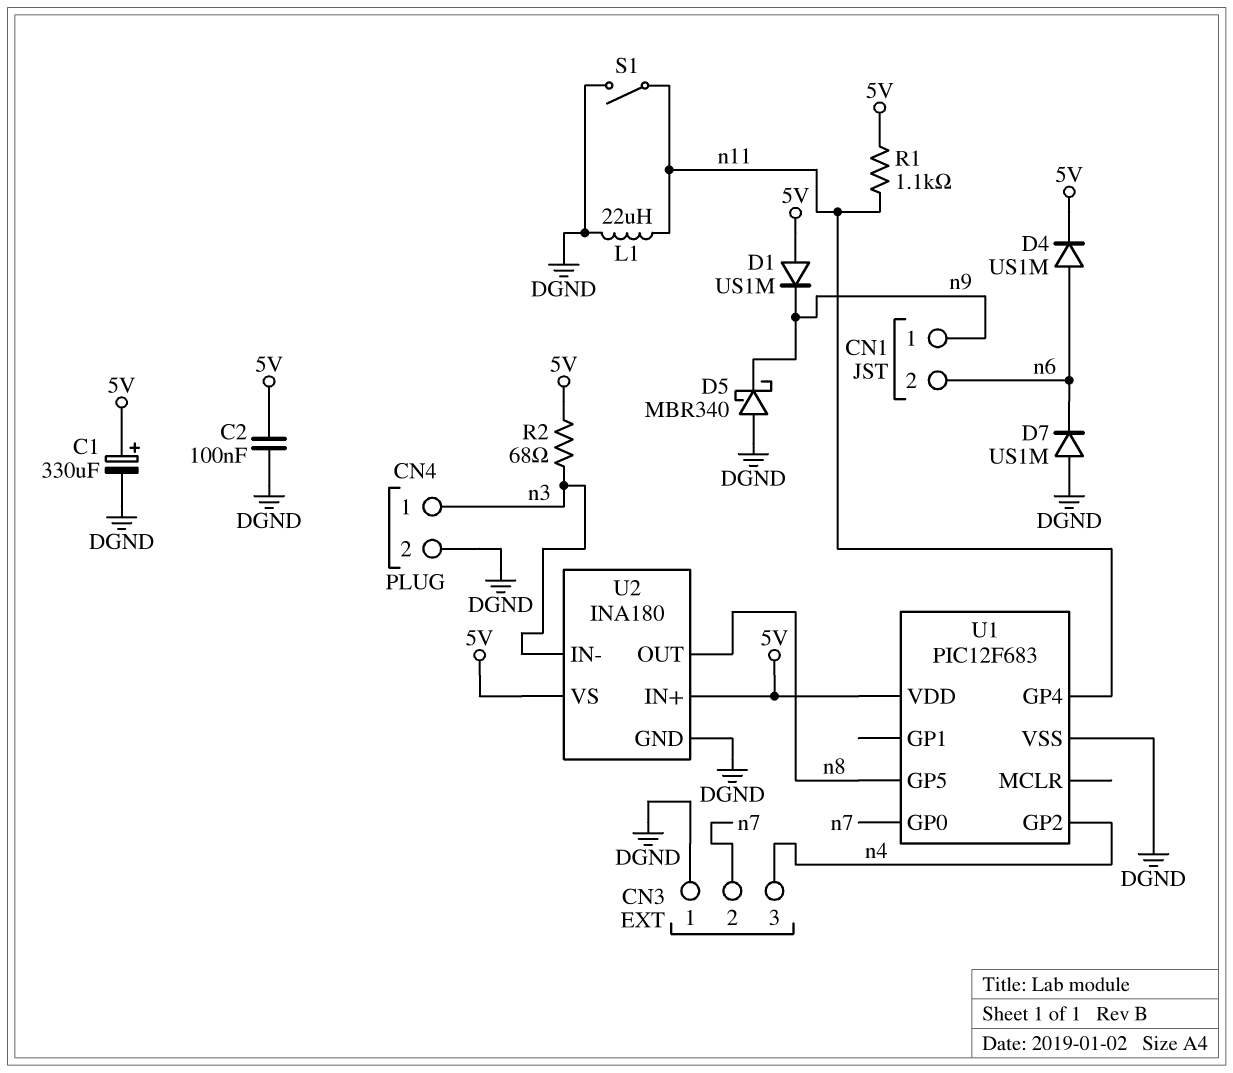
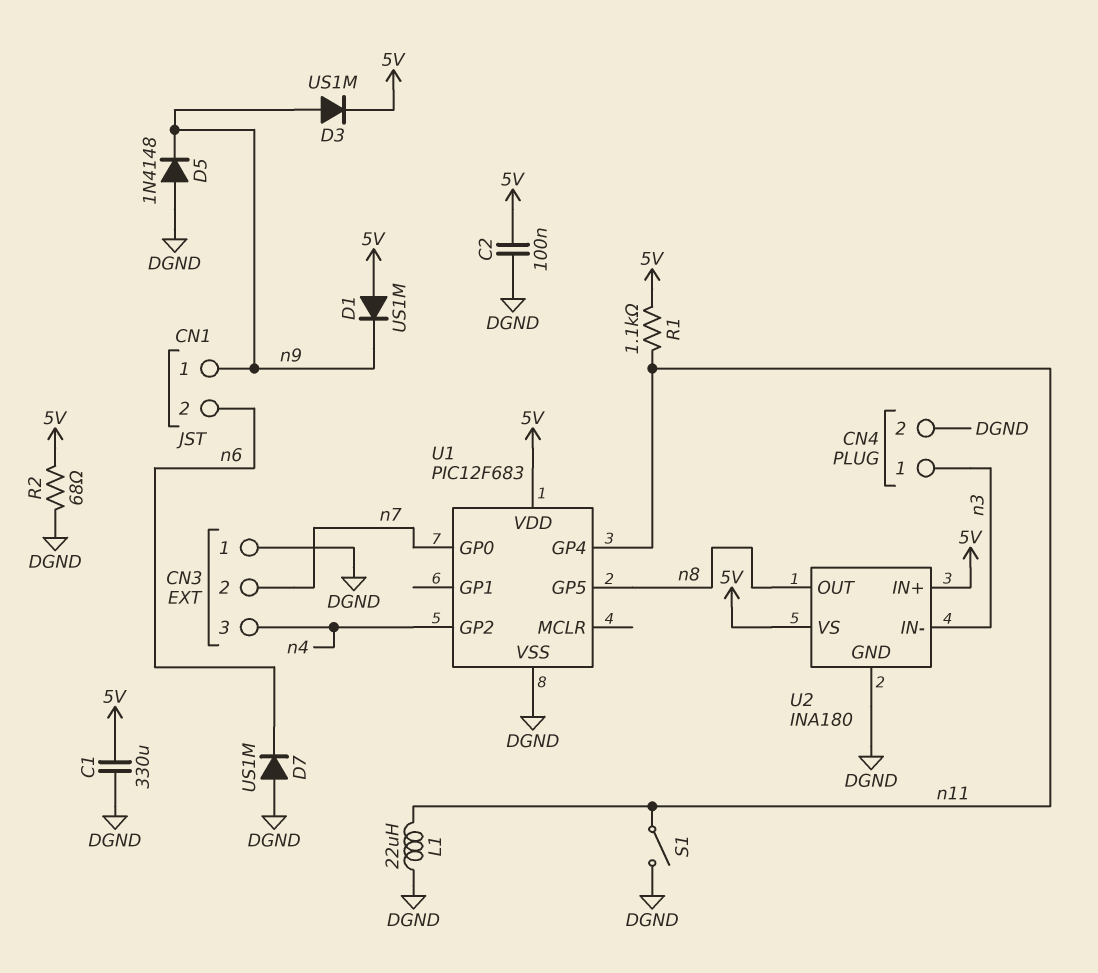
C1: 330uF (plus 5V, minus DGND) -> 330uF (5V, DGND)
D3: none -> diode US1M (A n9, K 5V)
D4: diode US1M (A n6, K 5V) -> none
D5: schottky MBR340 (A DGND, K n9) -> diode 1N4148 (A DGND, K n9)
R2: 68 (5V, n3) -> 68 (5V, DGND)

